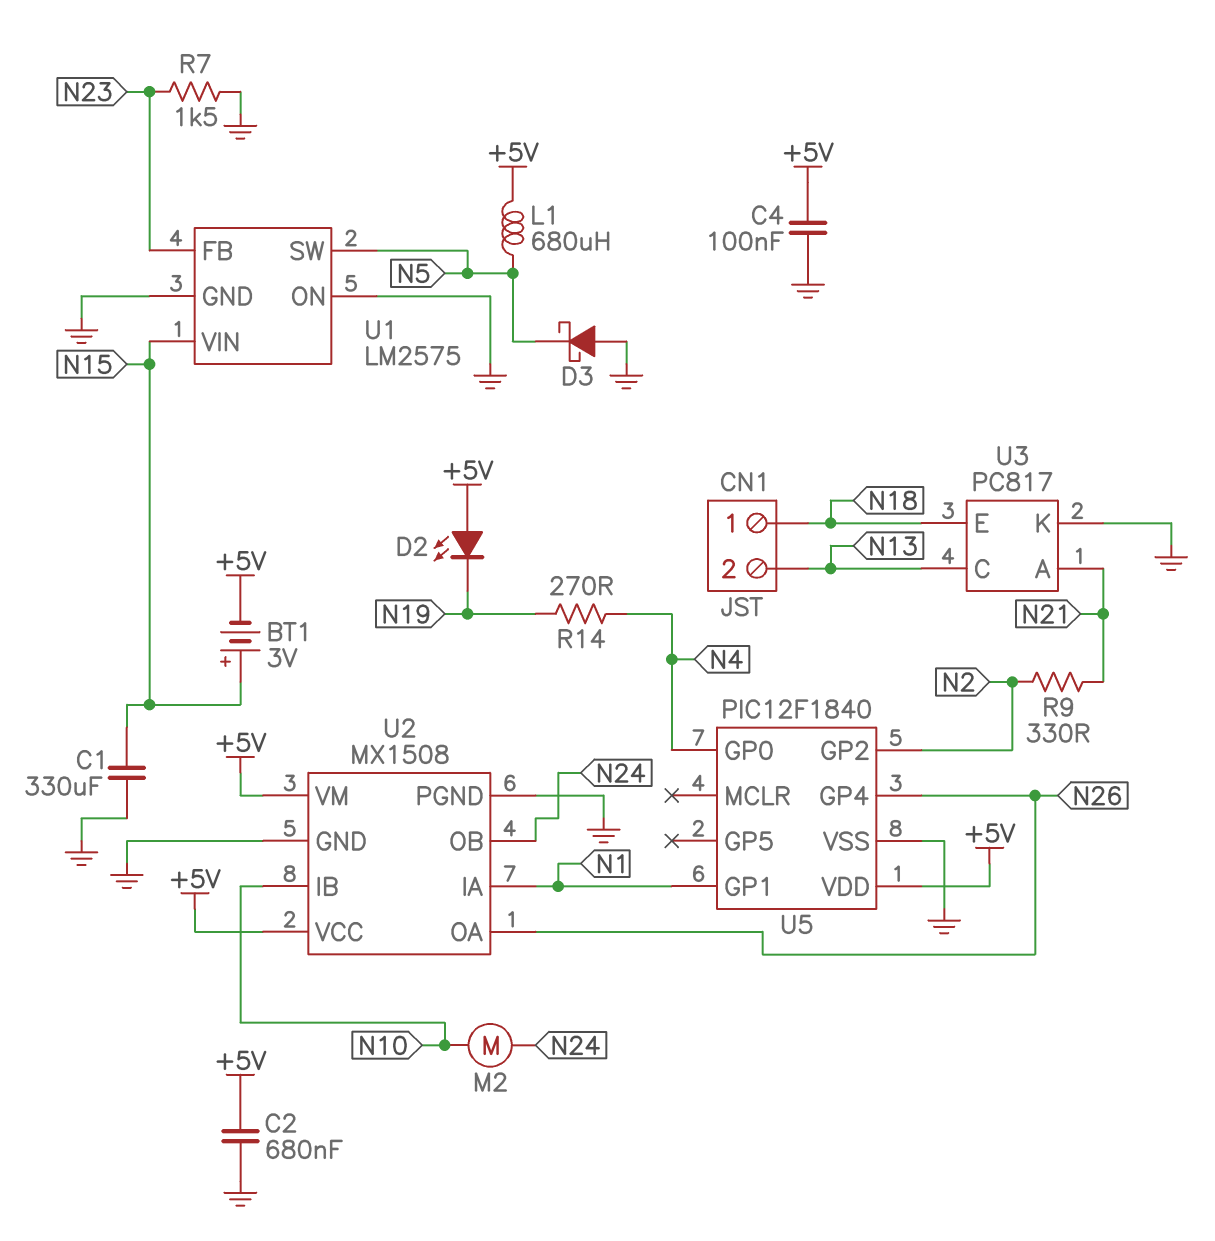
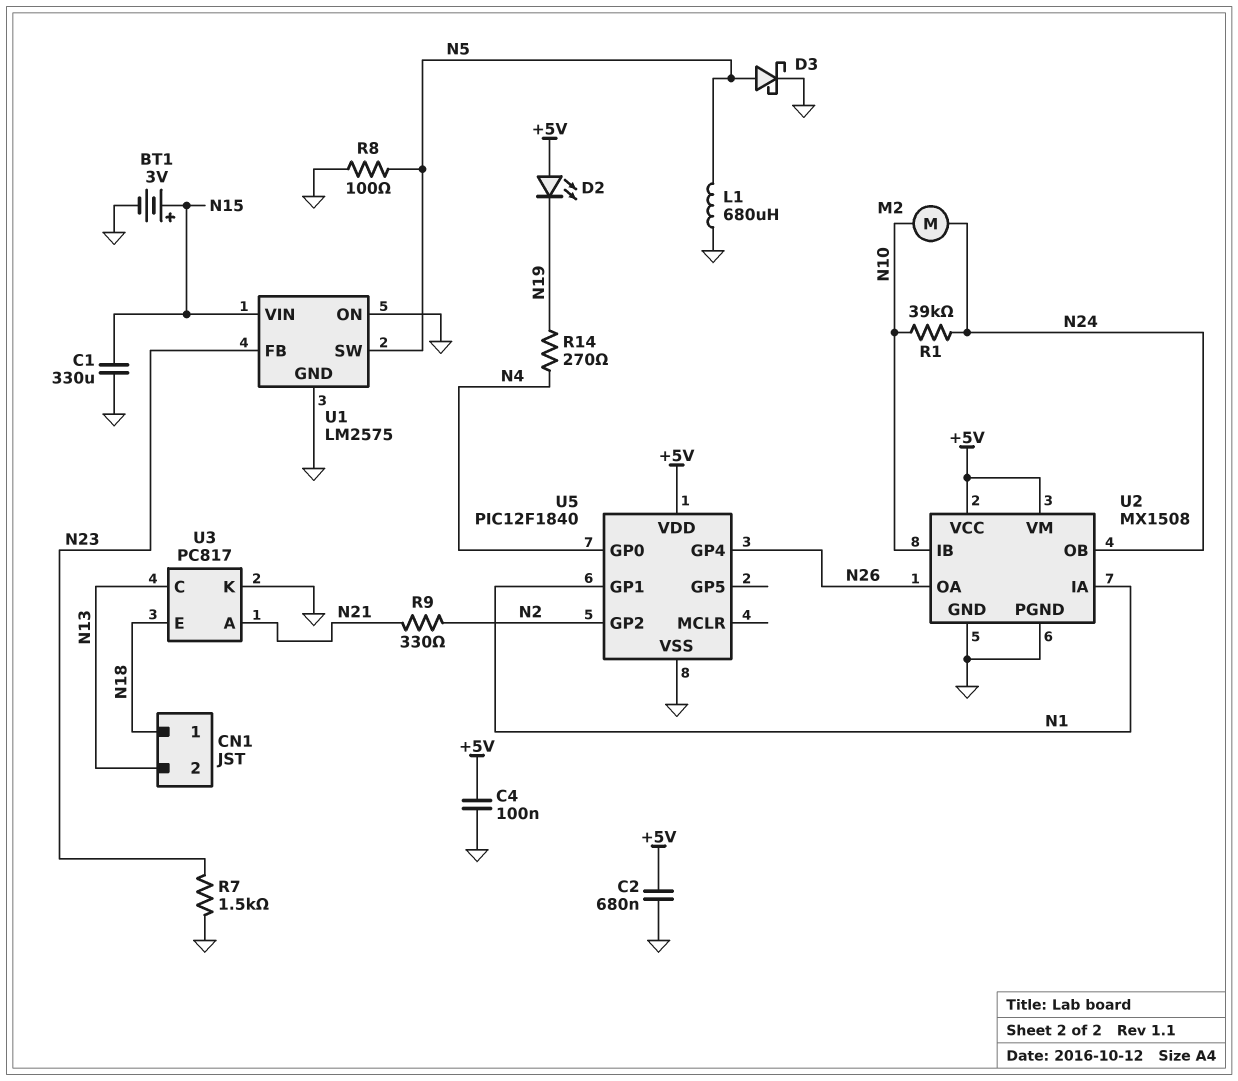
BT1: 3V (plus N15, minus +5V) -> 3V (plus N15, minus GND)
D3: schottky (A GND, K N5) -> schottky (A N5, K GND)
L1: 680uH (+5V, N5) -> 680uH (GND, N5)
R1: none -> 39k (N10, N24)
R8: none -> 100 (GND, N5)

